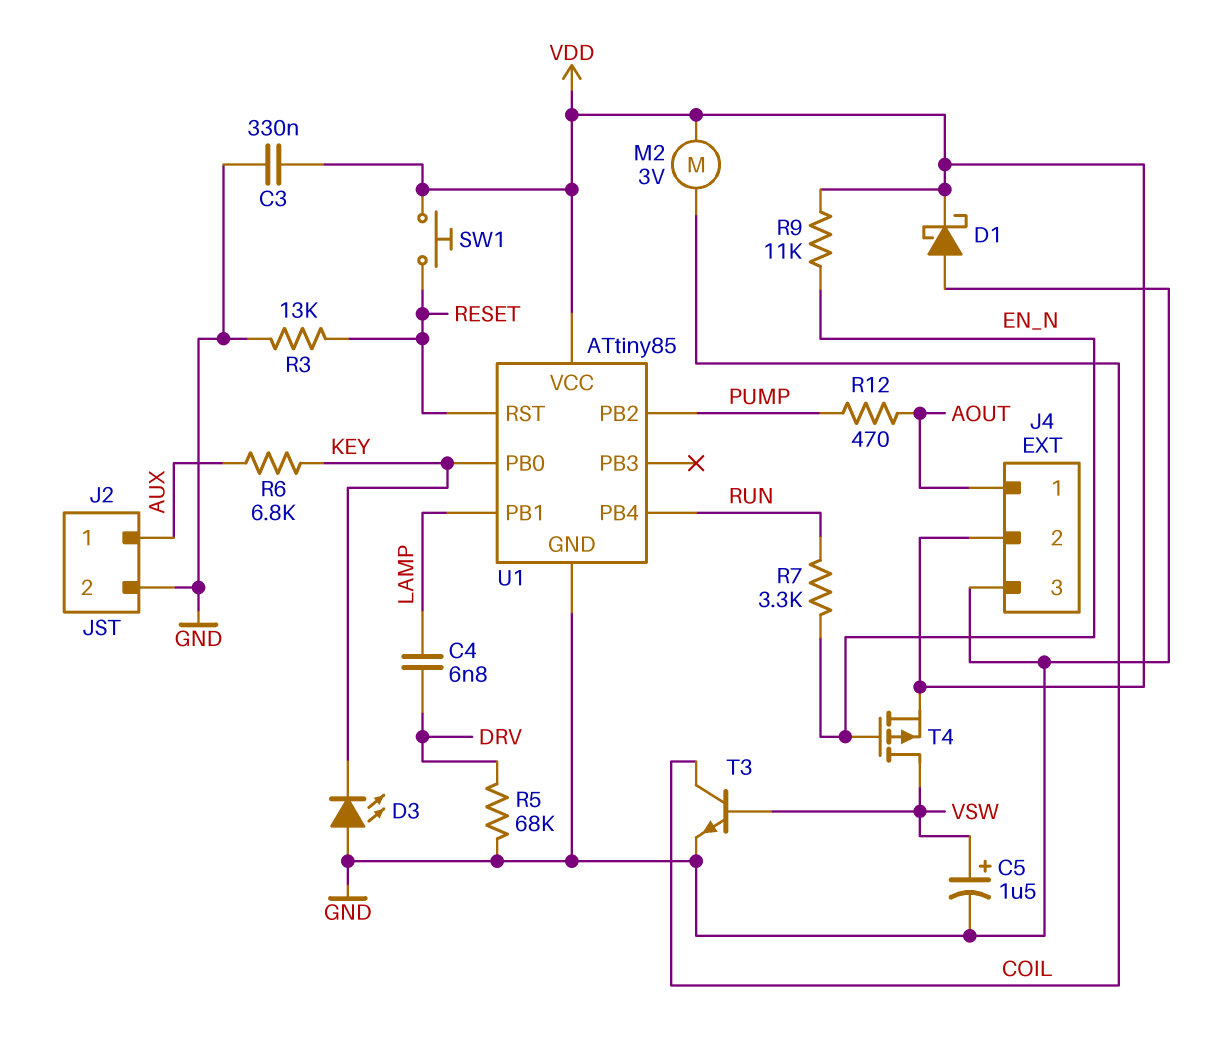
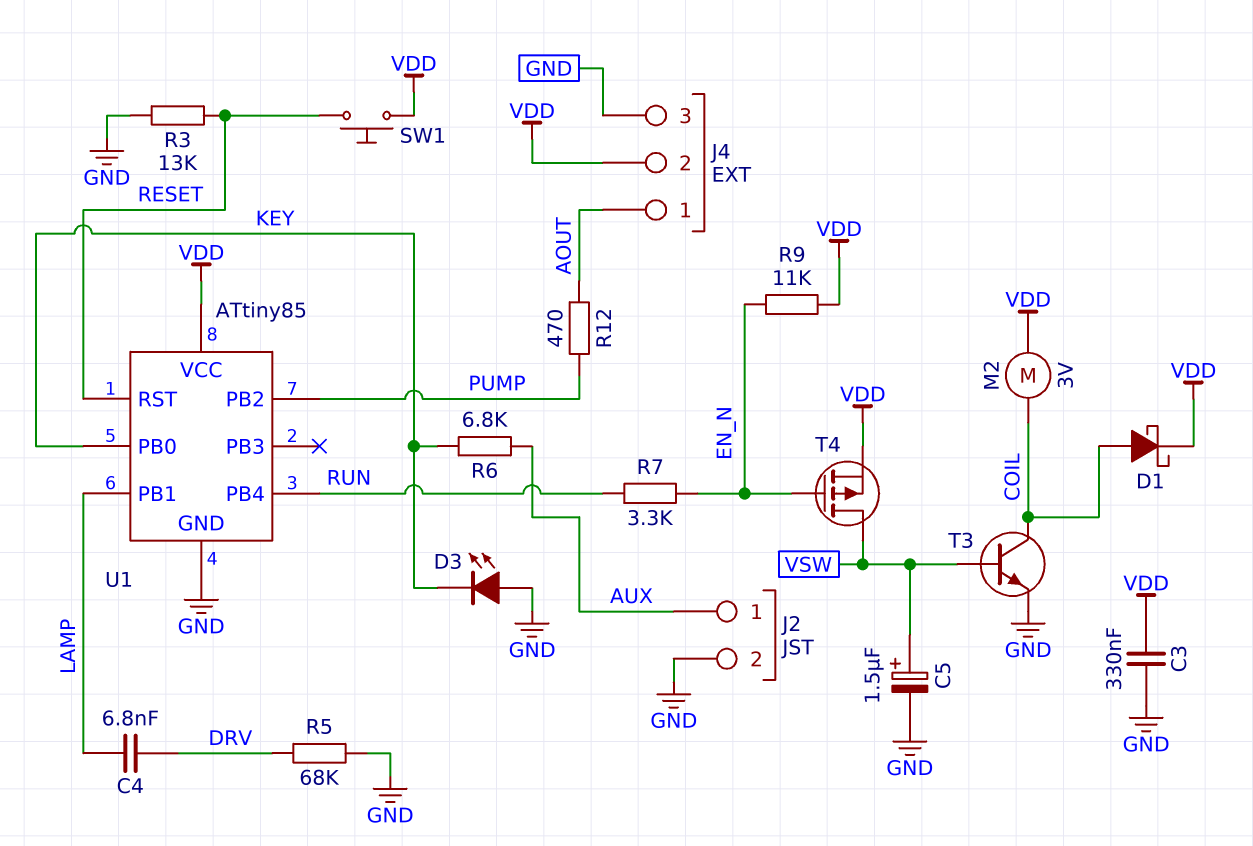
D1: schottky (A GND, K VDD) -> schottky (A COIL, K VDD)

